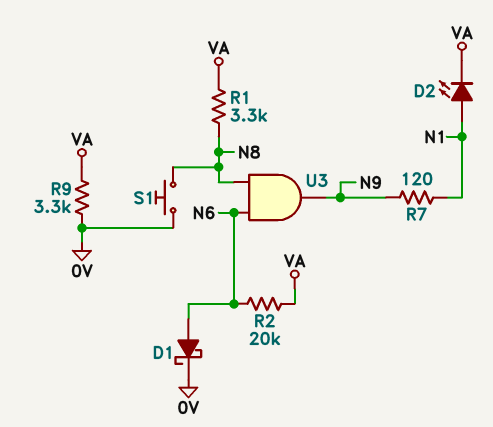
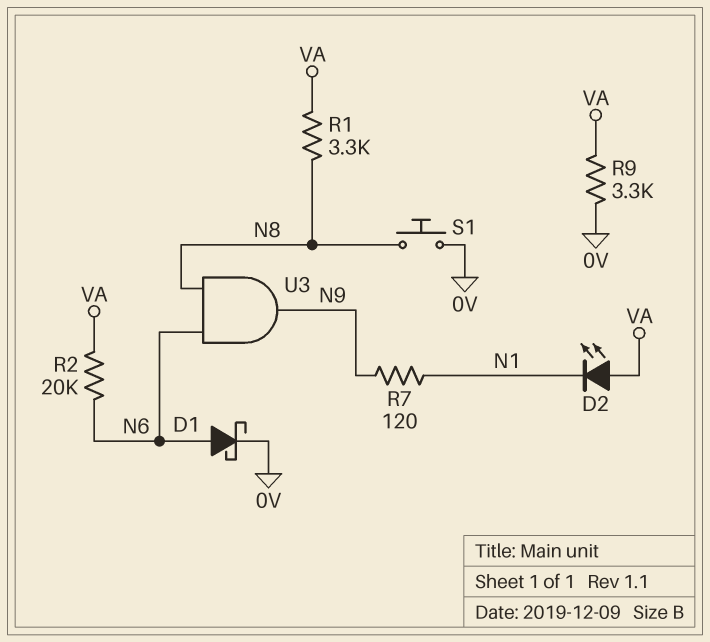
D2: LED (A N1, K VA) -> LED (A VA, K N1)

